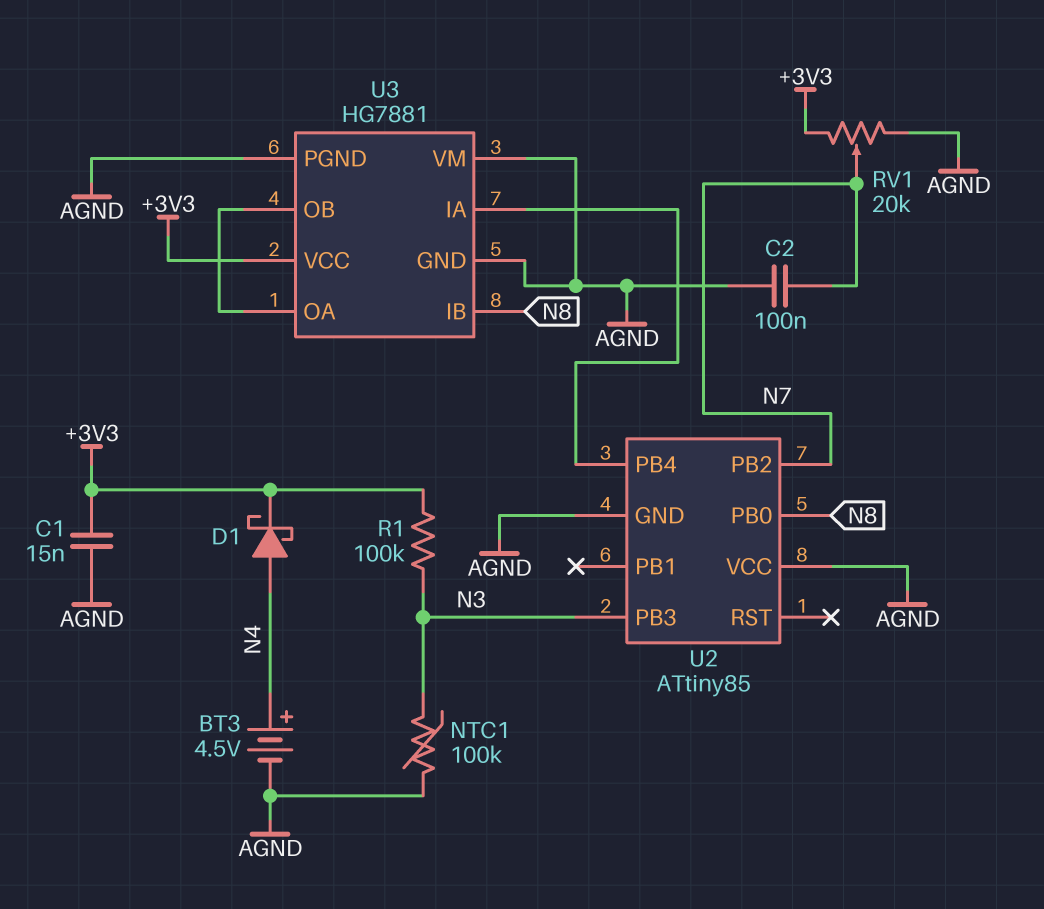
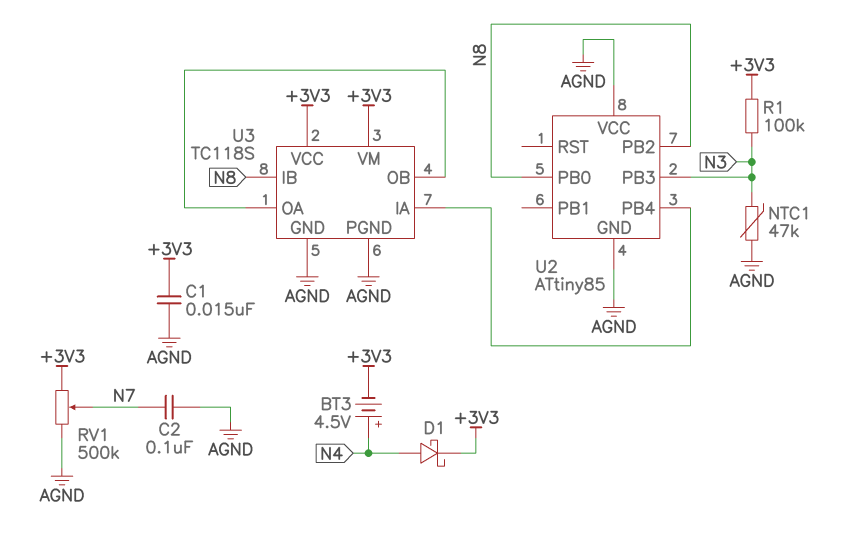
BT3: 4.5V (plus N4, minus AGND) -> 4.5V (plus N4, minus +3V3)
NTC1: 100k (AGND, N3) -> 47k (AGND, N3)
RV1: 20k (+3V3, AGND, wiper N7) -> 500k (+3V3, AGND, wiper N7)
U2 pin PB2: N7 -> N8
U3: HG7881 -> TC118S
U3 pin VM: AGND -> +3V3

